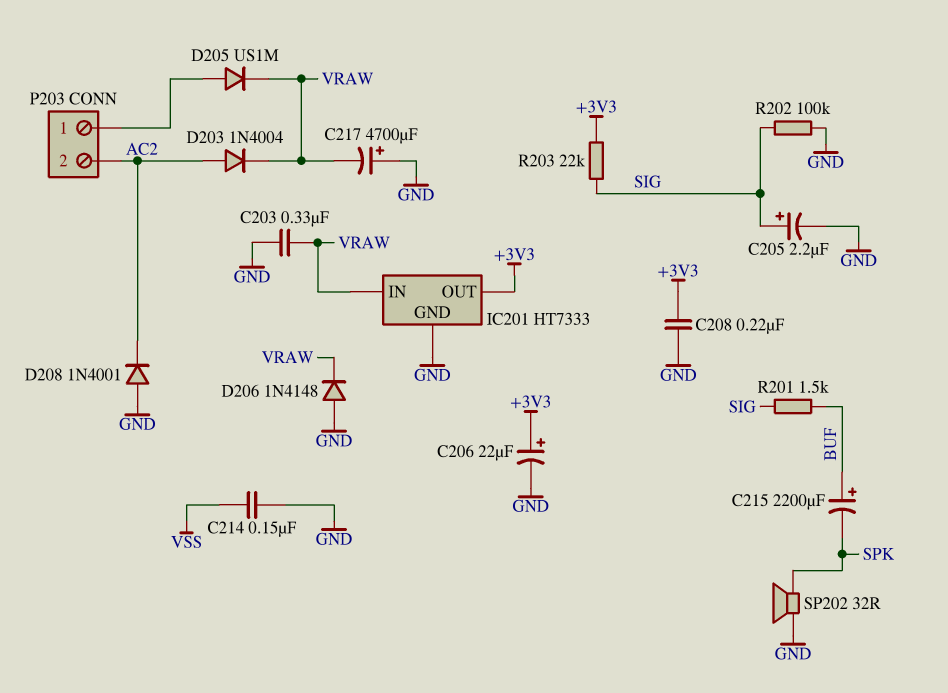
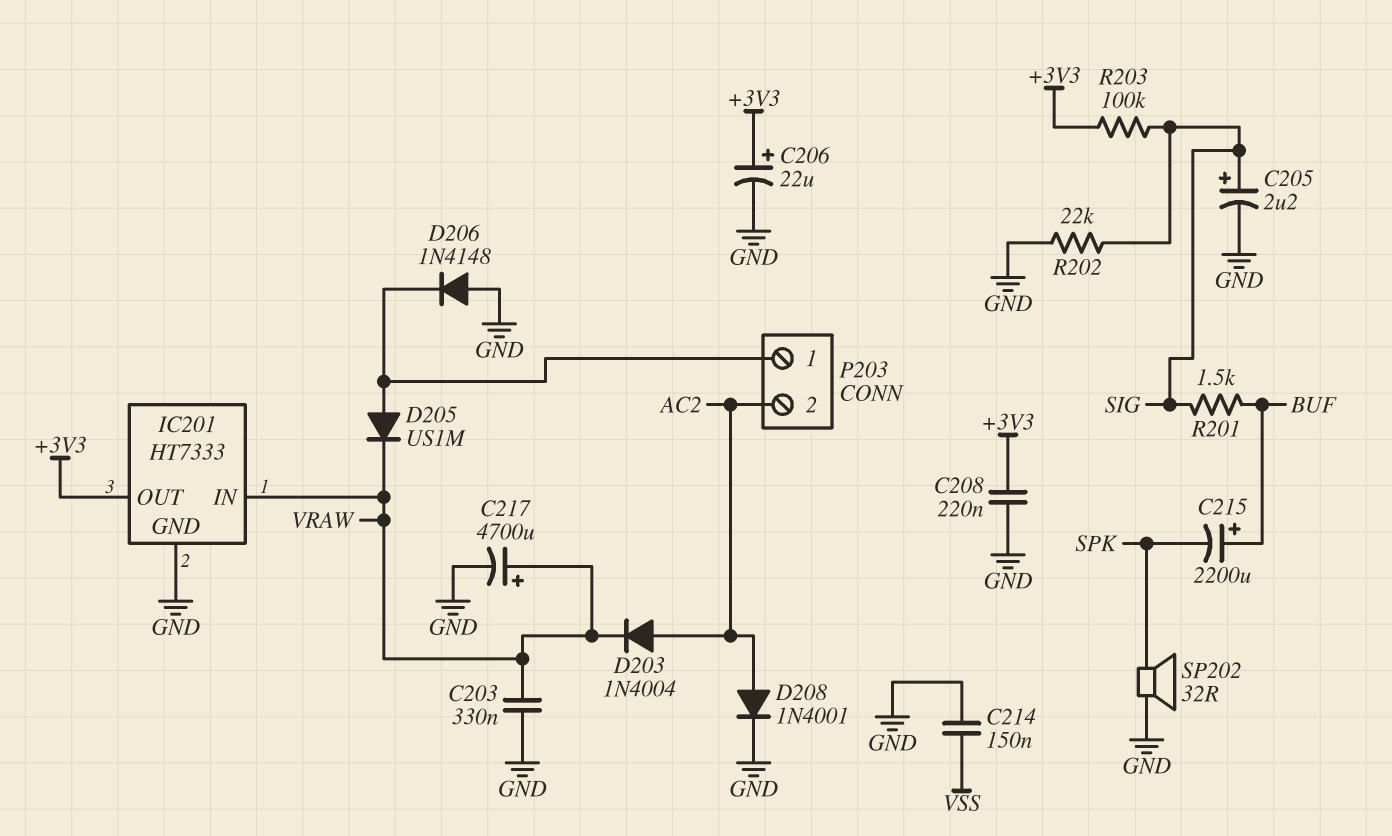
C217: 4700uF (plus GND, minus VRAW) -> 4700uF (plus VRAW, minus GND)
D206: diode 1N4148 (A GND, K VRAW) -> diode 1N4148 (A GND, K P203/1)
D208: diode 1N4001 (A GND, K AC2) -> diode 1N4001 (A AC2, K GND)
R202: 100k (GND, SIG) -> 22k (GND, SIG)
R203: 22k (+3V3, SIG) -> 100k (+3V3, SIG)

